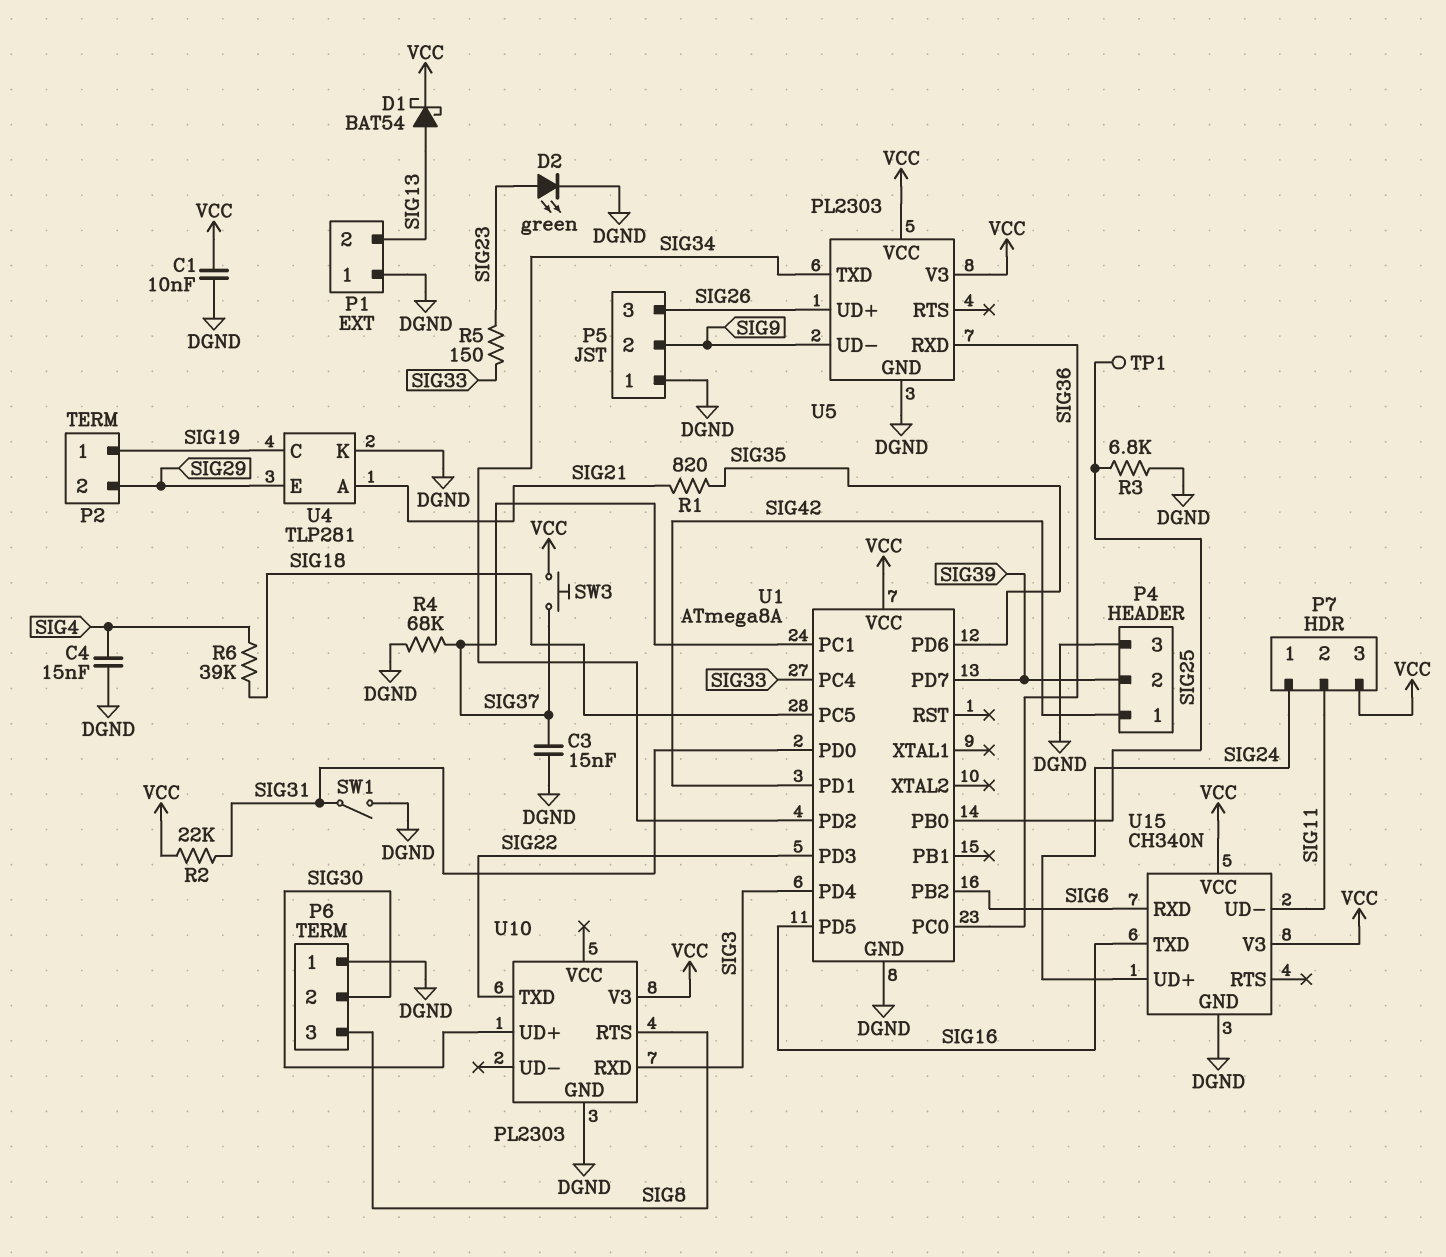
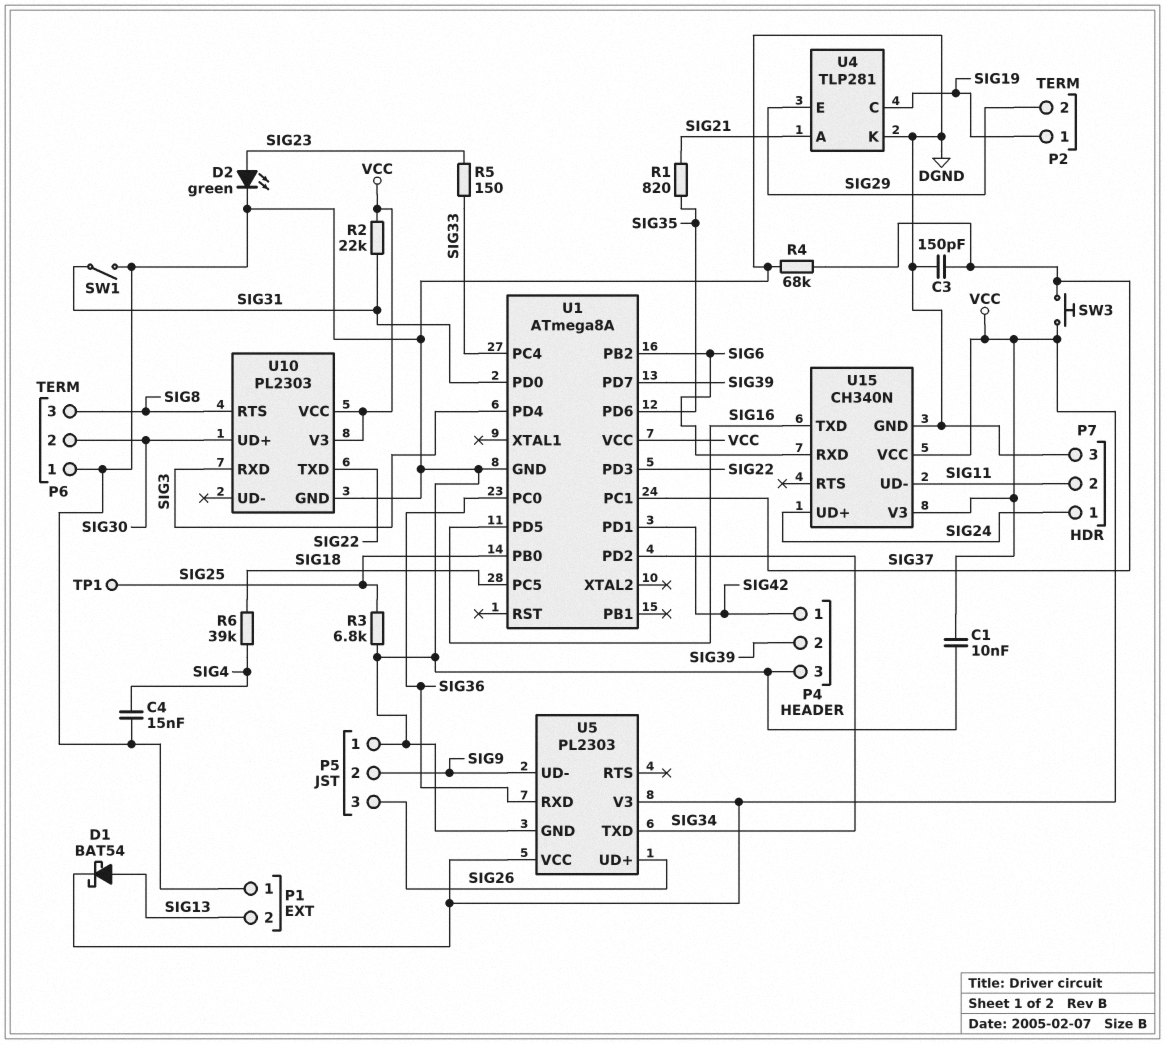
C3: 15nF (DGND, SIG37) -> 150pF (DGND, SIG37)
P7 pin 3: VCC -> DGND
U10 pin VCC: none -> VCC

